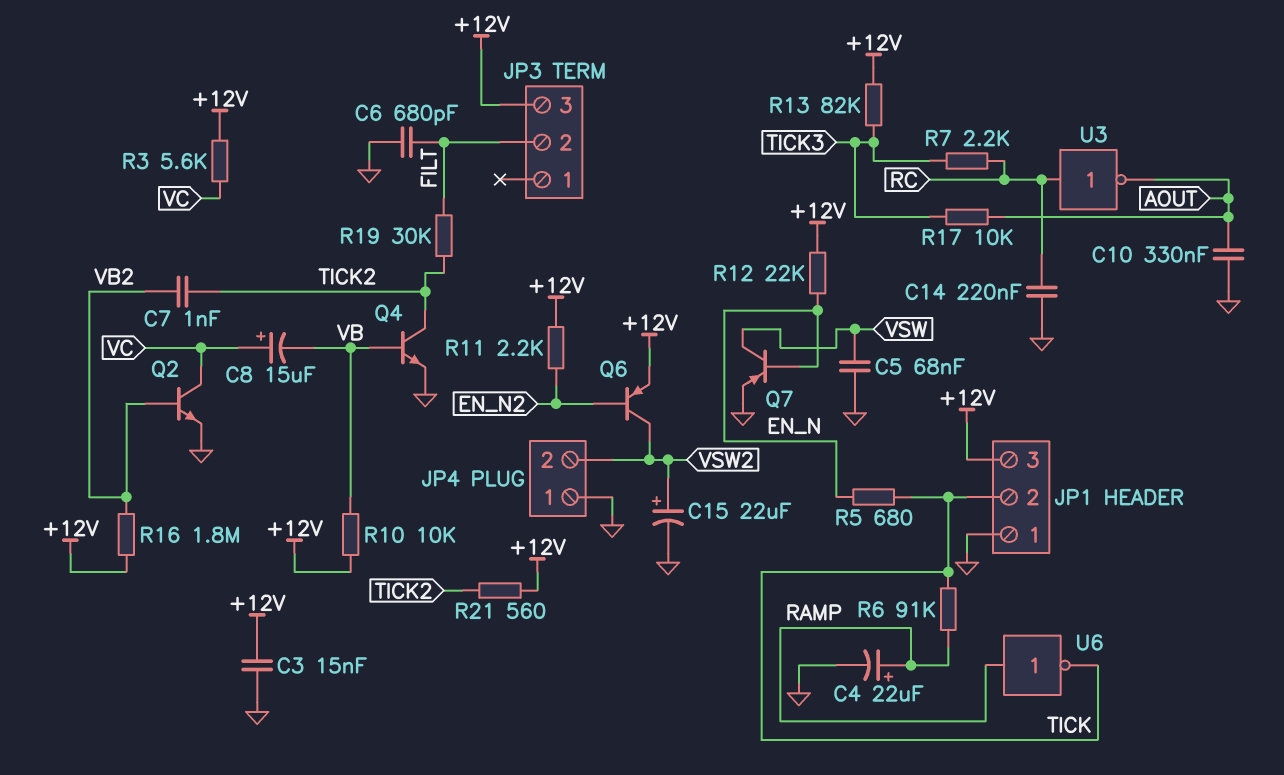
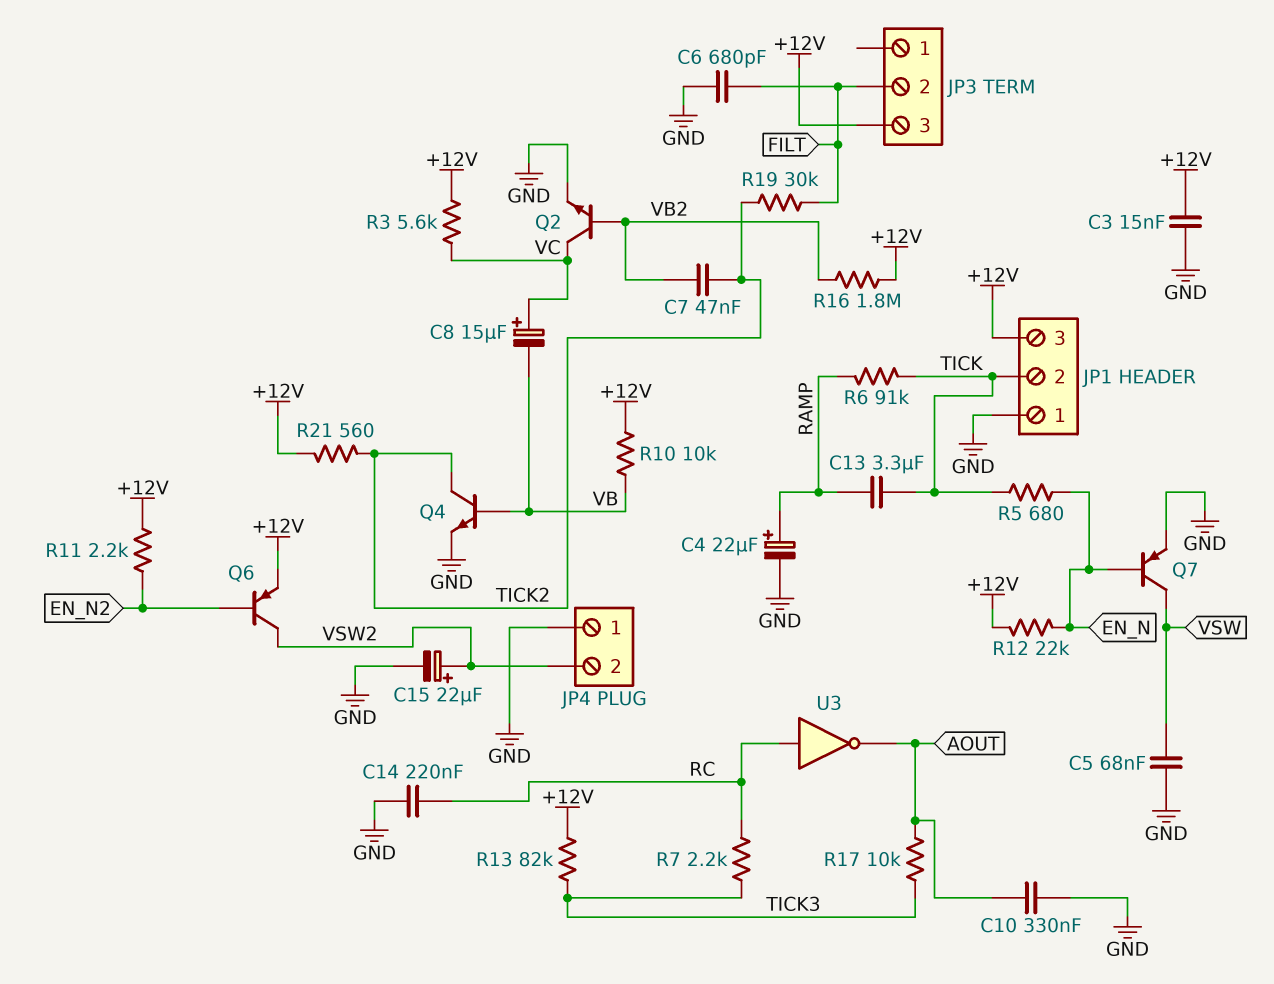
C7: 1nF (TICK2, VB2) -> 47nF (TICK2, VB2)
C13: none -> 3.3uF (RAMP, TICK)
U6: NOT (in RAMP, out TICK) -> none

